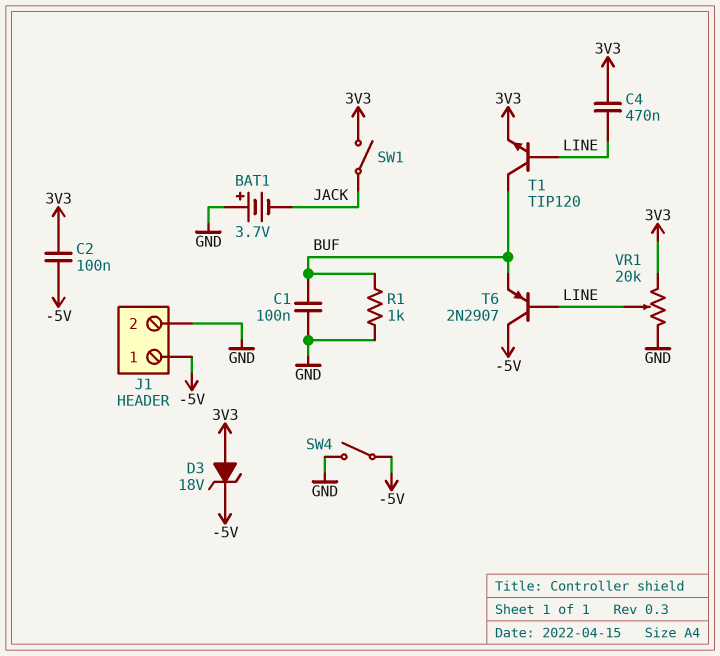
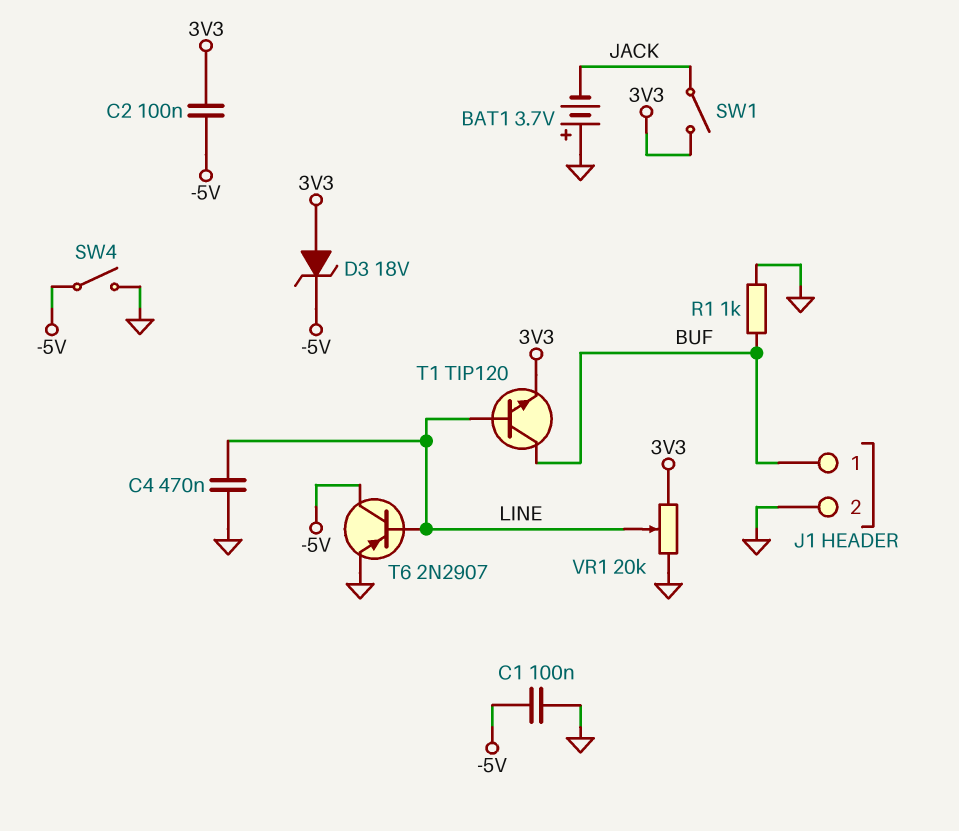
C1: 100nF (BUF, GND) -> 100nF (-5V, GND)
C4: 470nF (3V3, LINE) -> 470nF (GND, LINE)
J1 pin 1: -5V -> BUF
T6: PNP 2N2907 (B LINE, C -5V, E BUF) -> PNP 2N2907 (B LINE, C -5V, E GND)

